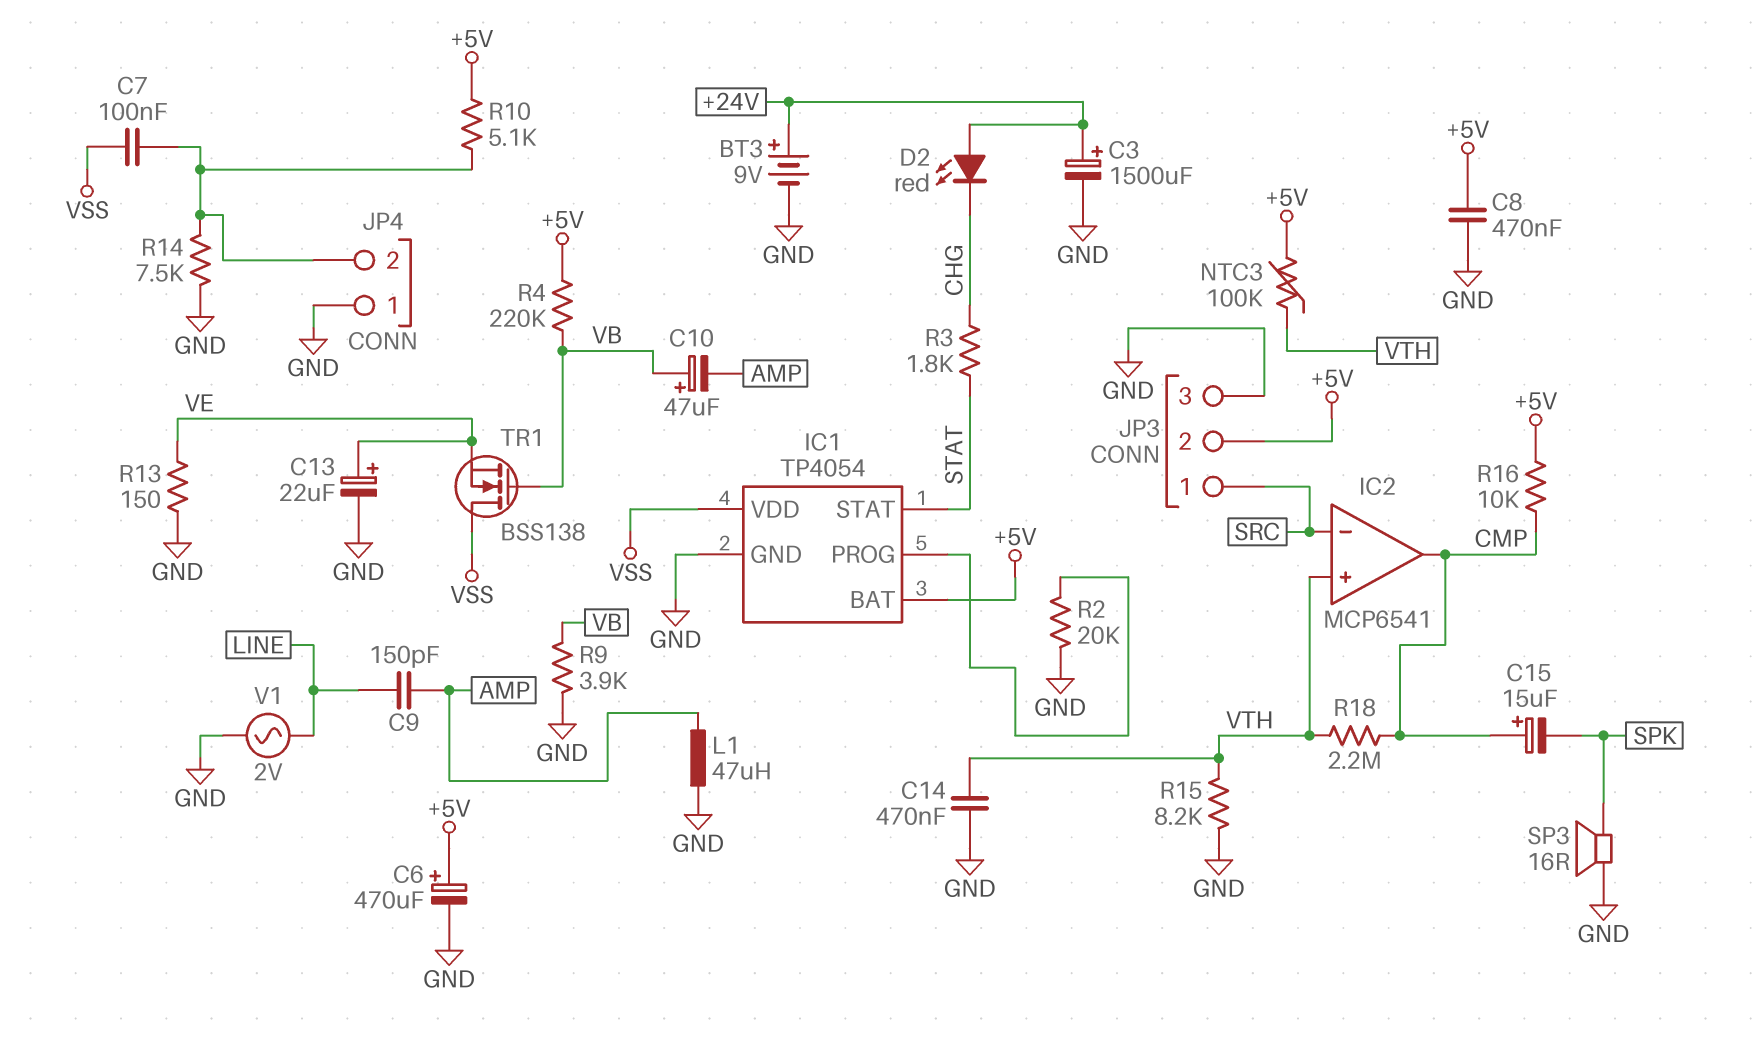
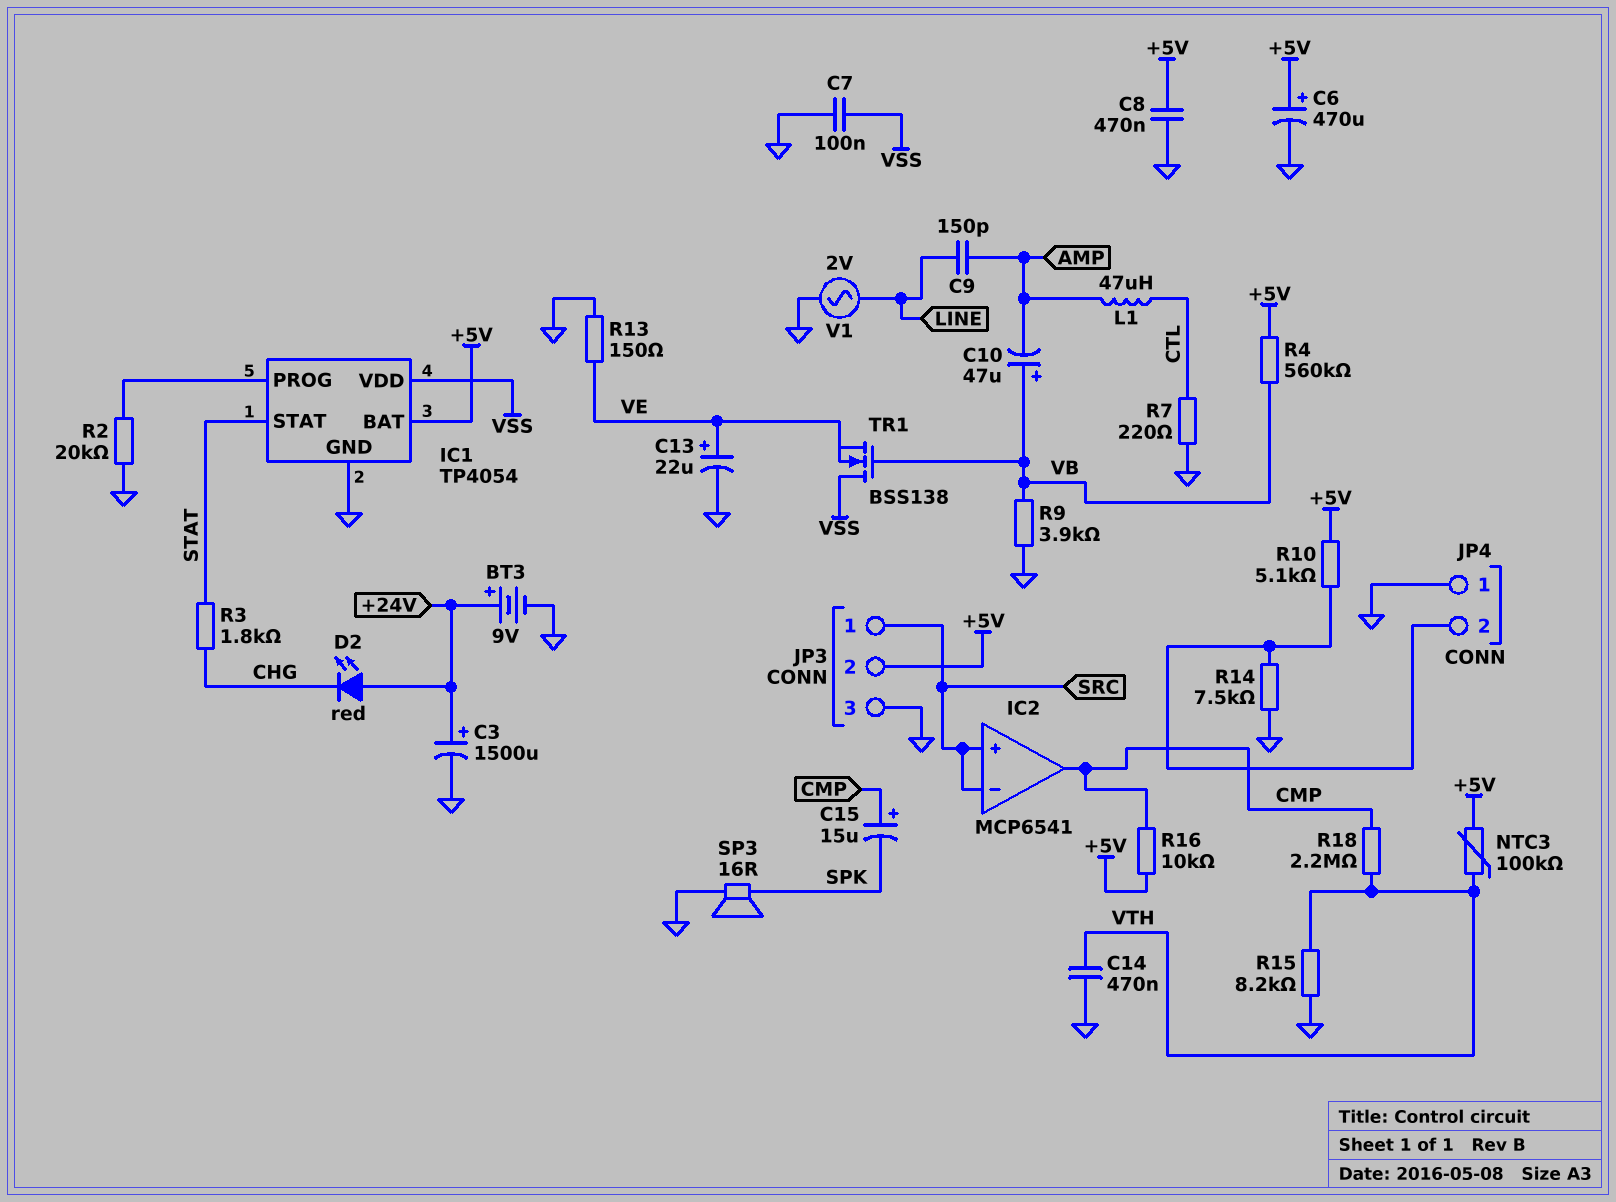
C7: 100nF (JP4/2, VSS) -> 100nF (GND, VSS)
IC2 pin in+: VTH -> SRC
L1: 47uH (AMP, GND) -> 47uH (AMP, CTL)
R4: 220k (+5V, VB) -> 560k (+5V, VB)
R7: none -> 220 (CTL, GND)

